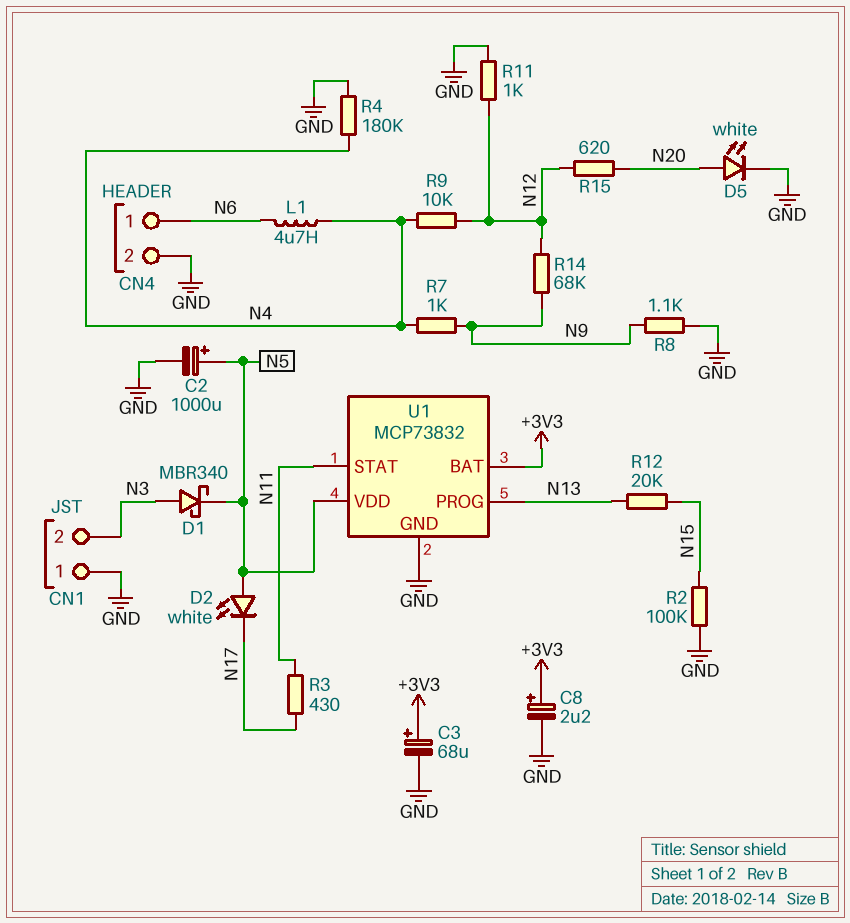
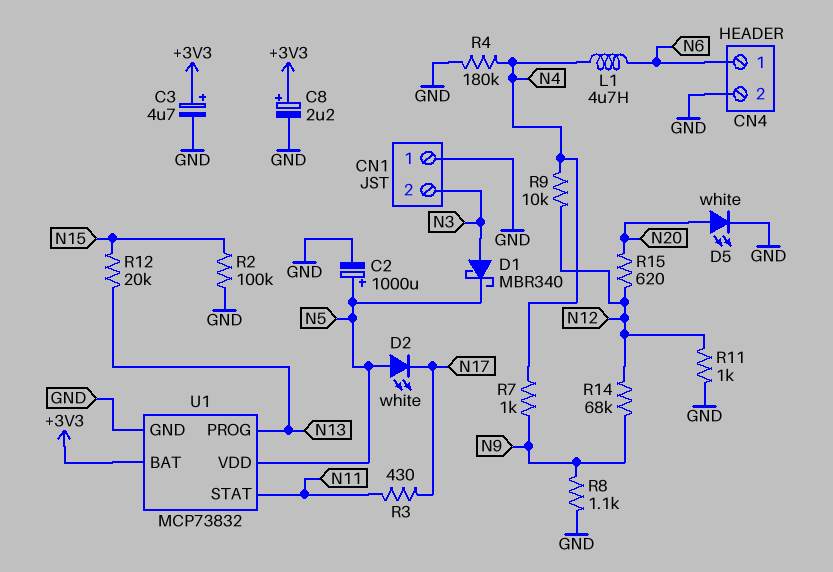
C3: 68uF (plus +3V3, minus GND) -> 4.7uF (plus +3V3, minus GND)

